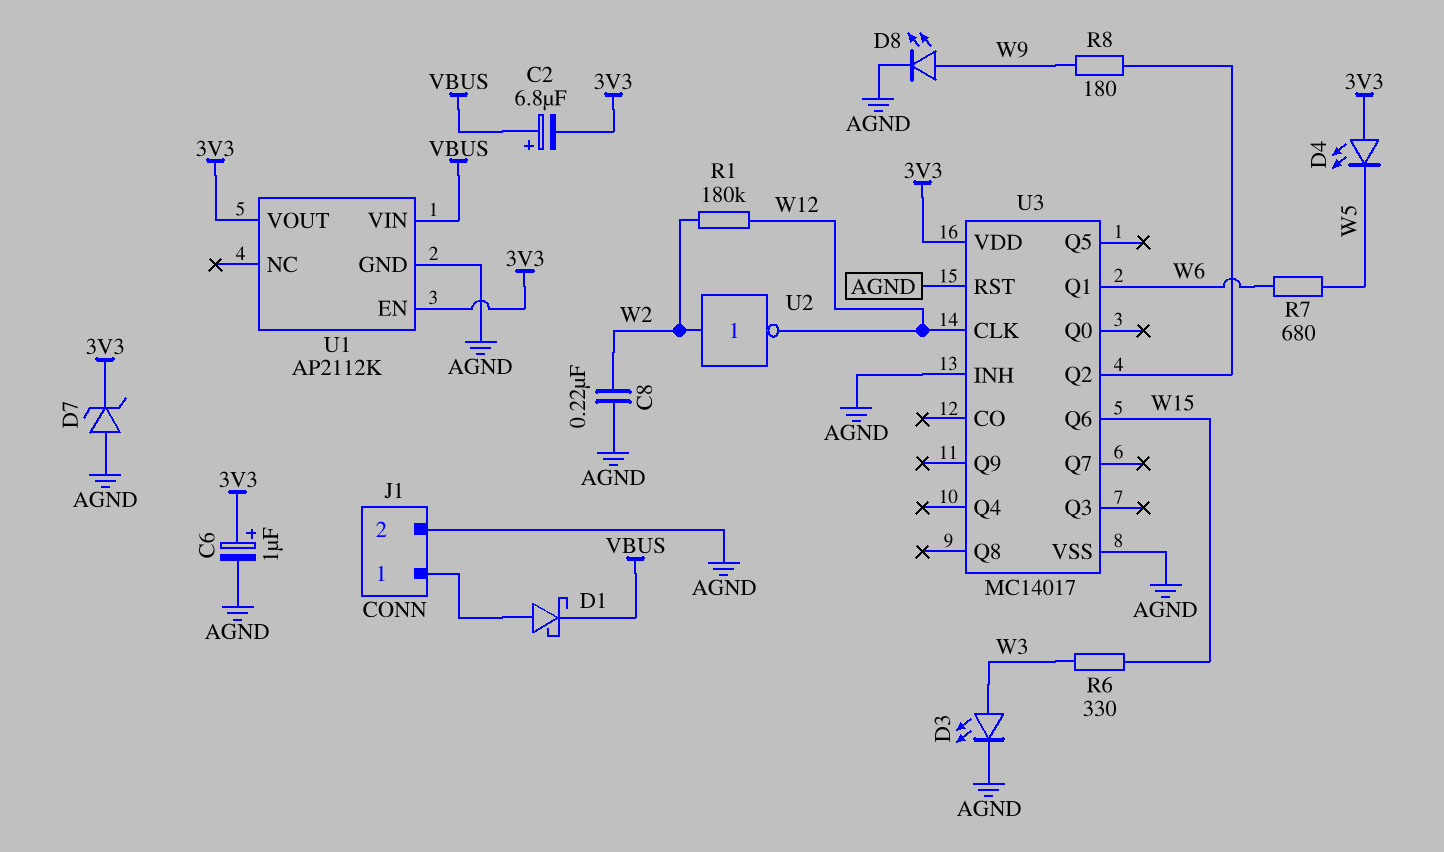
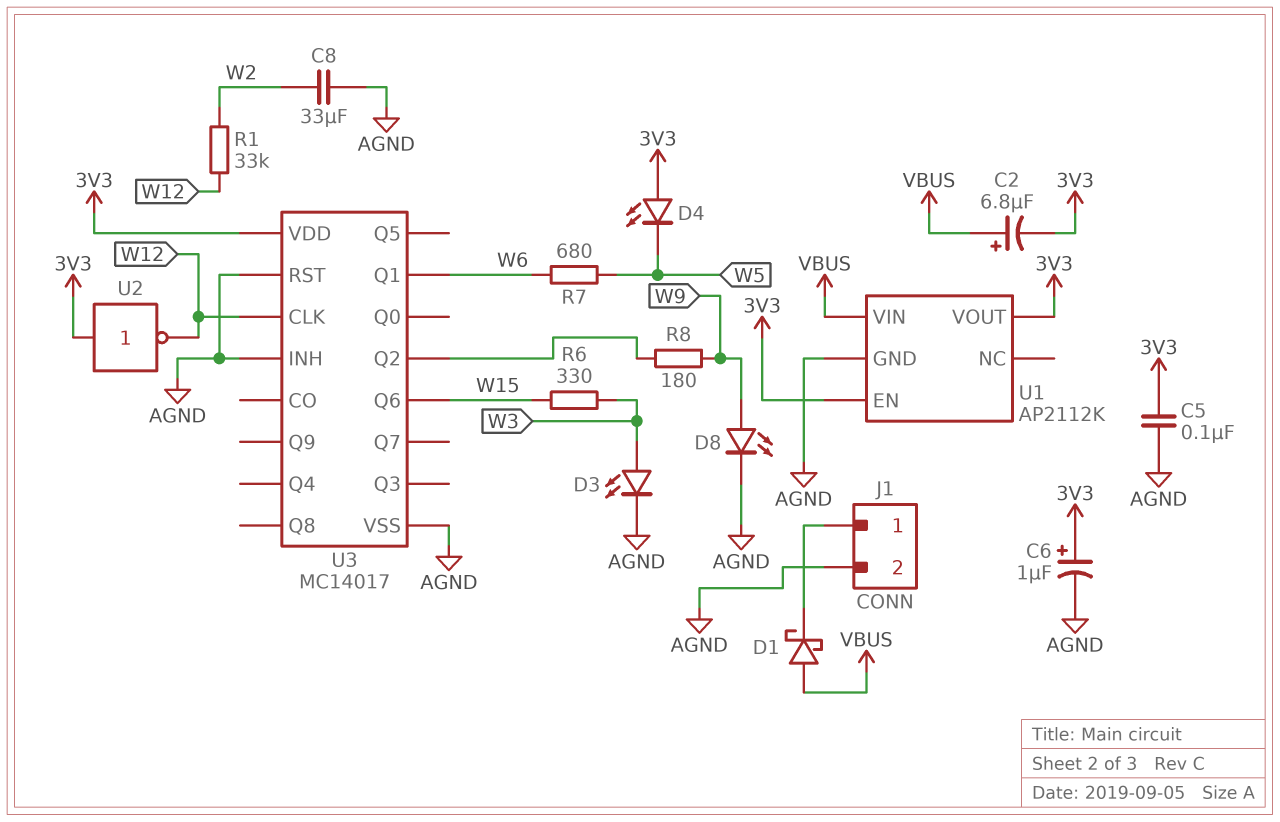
C5: none -> 100nF (3V3, AGND)
C8: 220nF (AGND, W2) -> 33uF (AGND, W2)
D1: schottky (A J1/1, K VBUS) -> schottky (A VBUS, K J1/1)
D7: zener (A AGND, K 3V3) -> none
R1: 180k (W2, W12) -> 33k (W2, W12)
U2: NOT (in W2, out W12) -> NOT (in 3V3, out W12)

